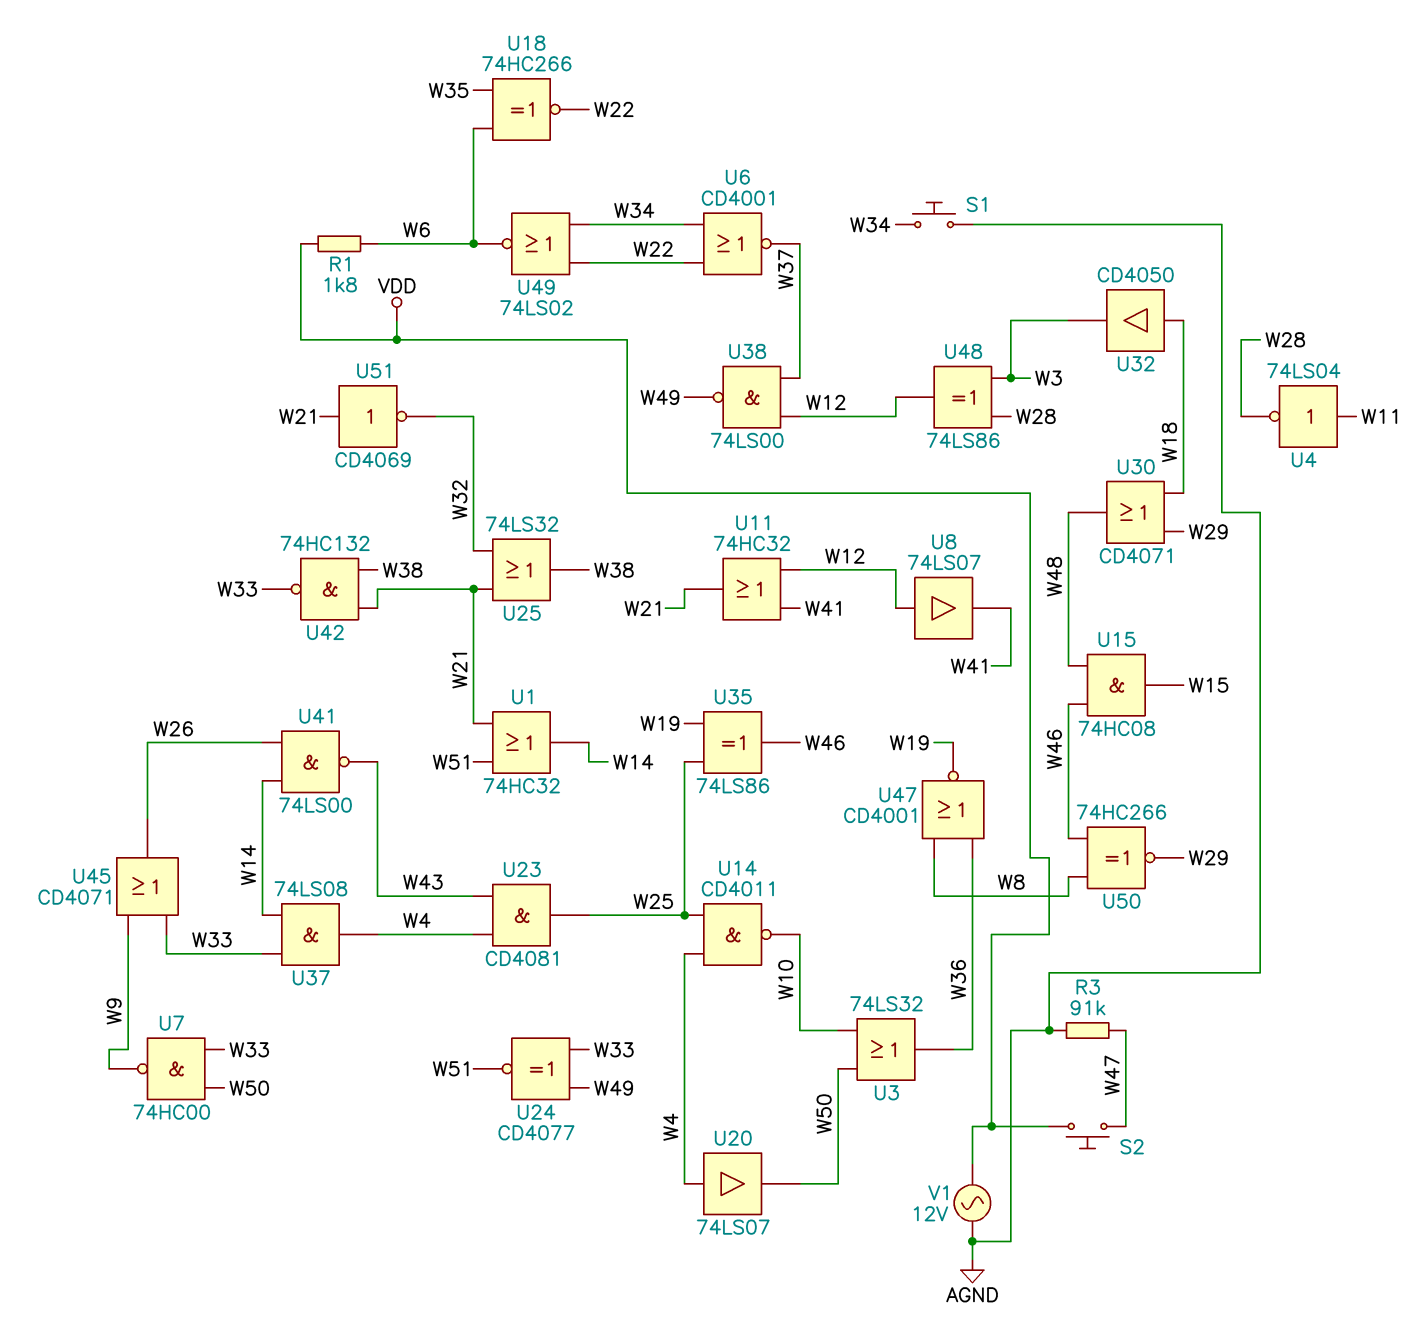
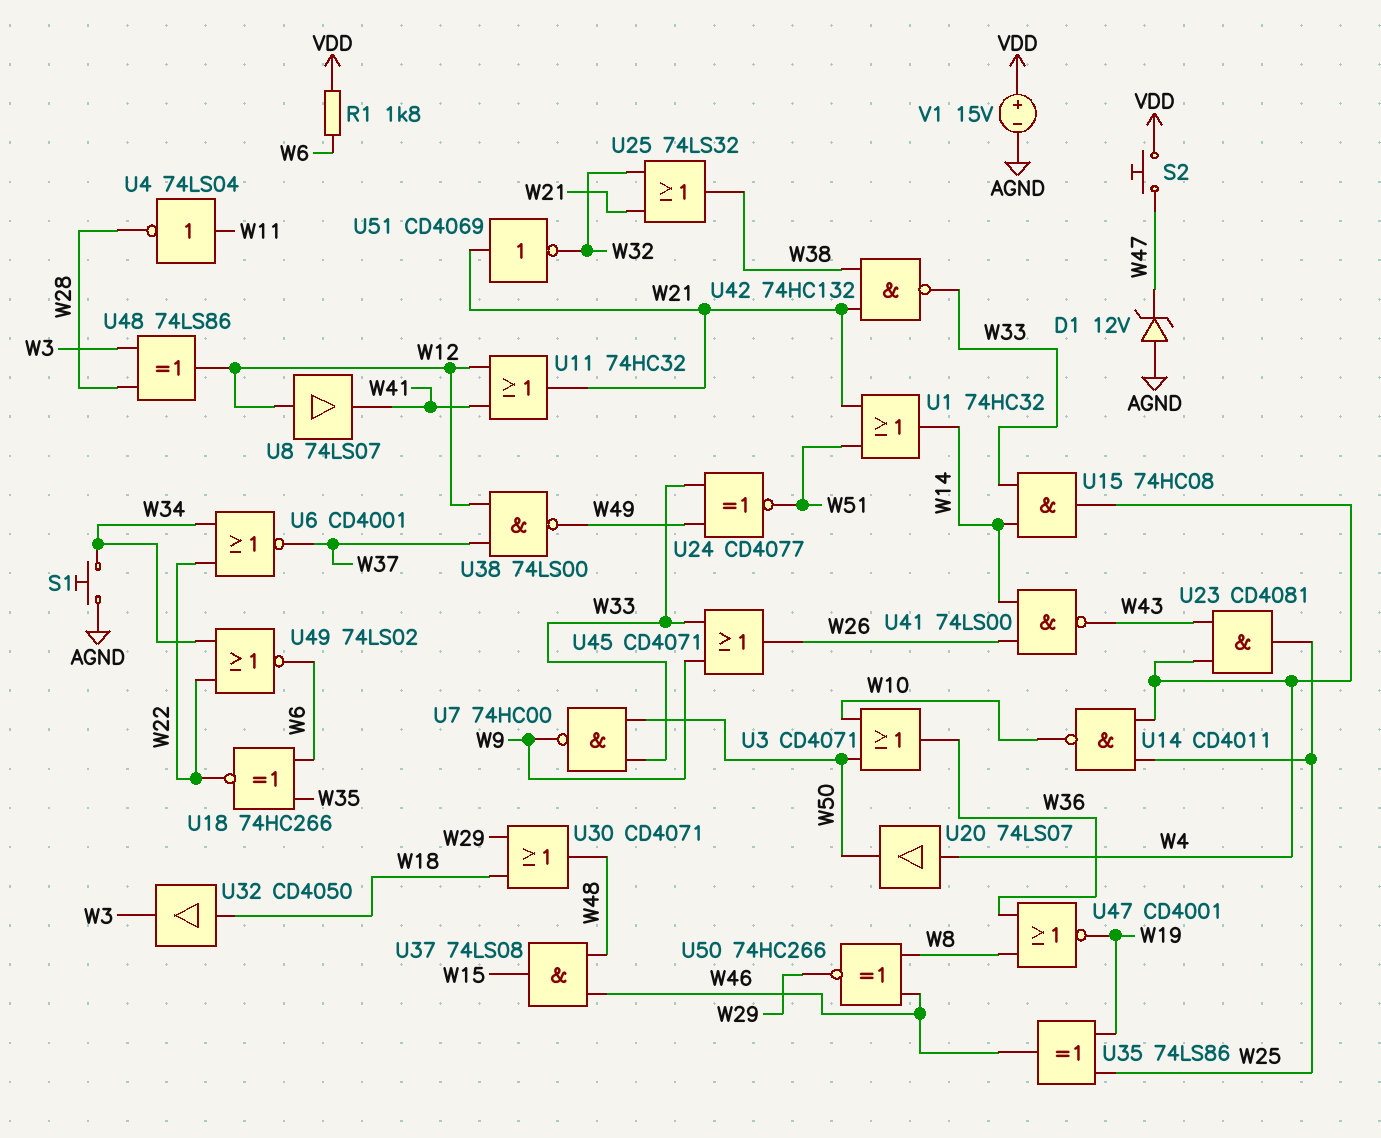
D1: none -> zener 12V (A AGND, K W47)
R3: 91k (AGND, W47) -> none
U3: OR 74LS32 (in W10, in W50, out W36) -> OR CD4071 (in W10, in W50, out W36)
U15: AND 74HC08 (in W46, in W48, out W15) -> AND 74HC08 (in W14, in W33, out W4)
U37: AND 74LS08 (in W14, in W33, out W4) -> AND 74LS08 (in W46, in W48, out W15)
V1: AC 12V (AGND, VDD) -> 15V (plus VDD, minus AGND)

